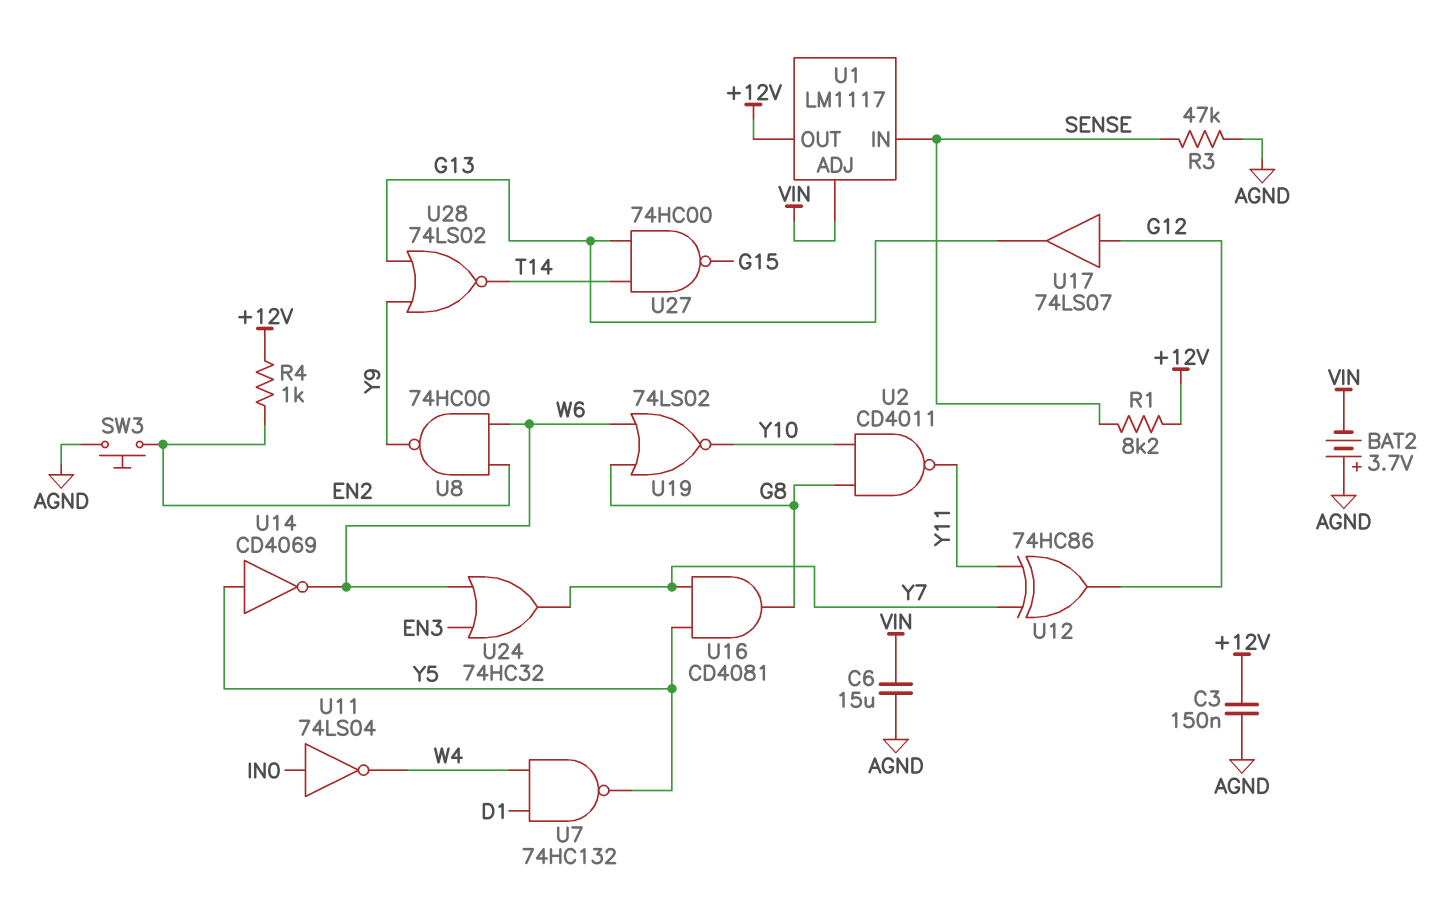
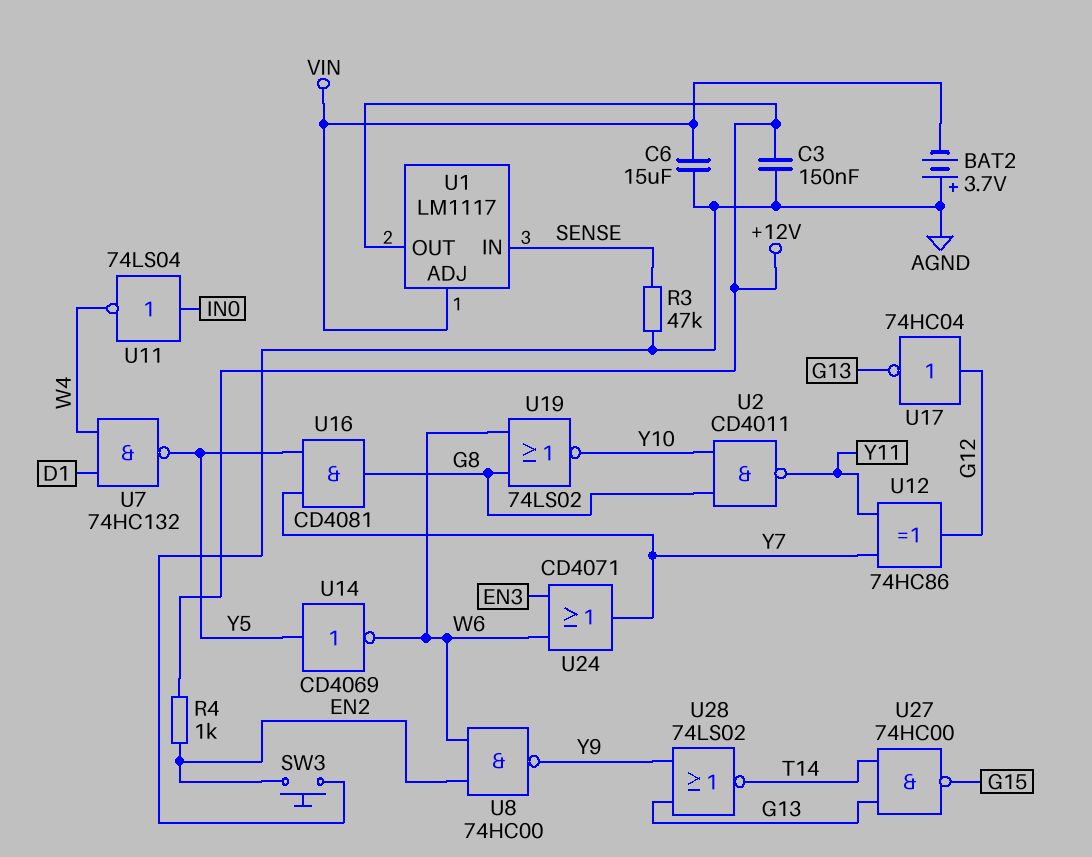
R1: 8.2k (+12V, SENSE) -> none
U17: buffer 74LS07 (in G12, out G13) -> NOT 74HC04 (in G12, out G13)
U24: OR 74HC32 (in EN3, in W6, out Y7) -> OR CD4071 (in EN3, in W6, out Y7)

